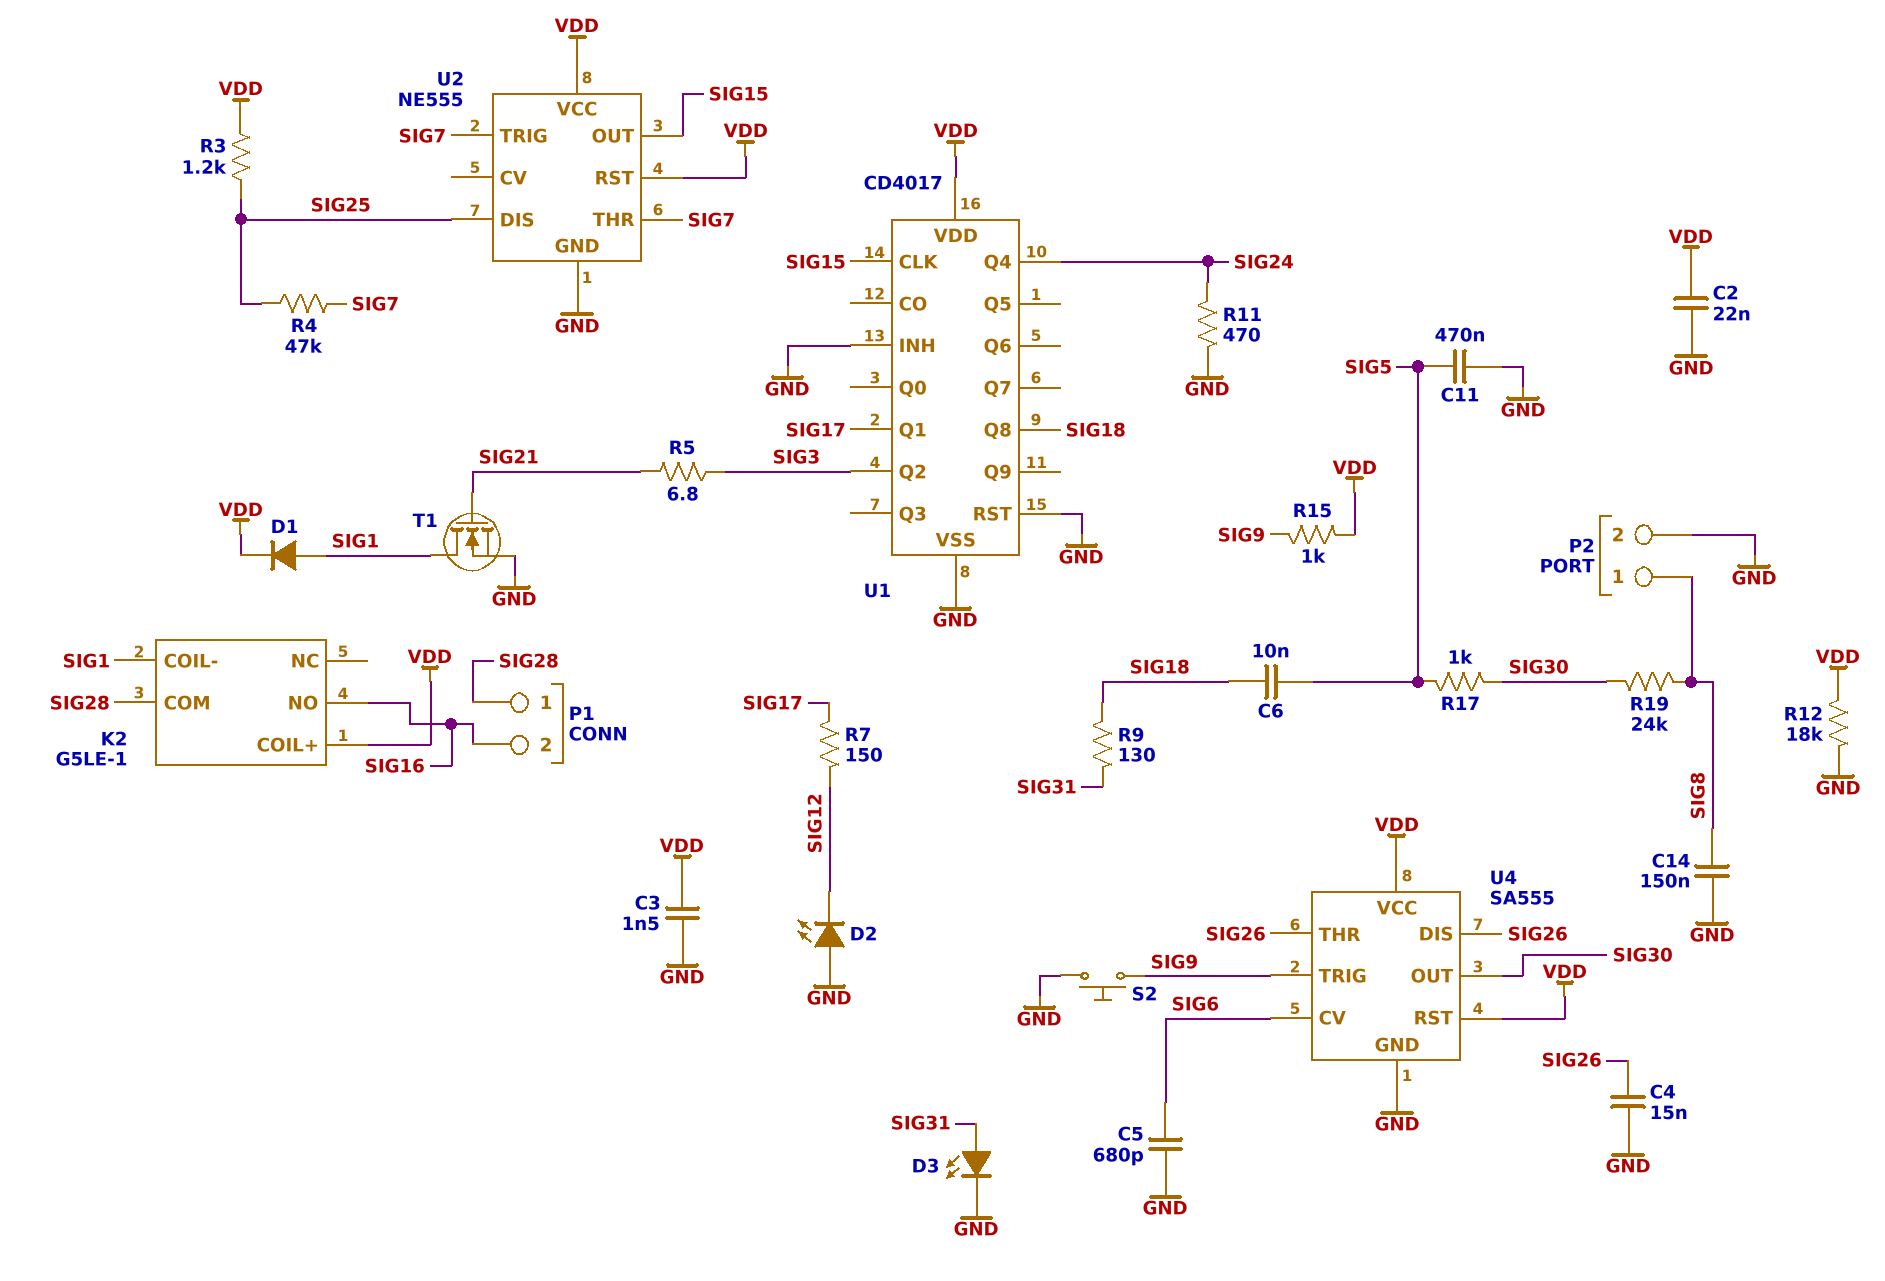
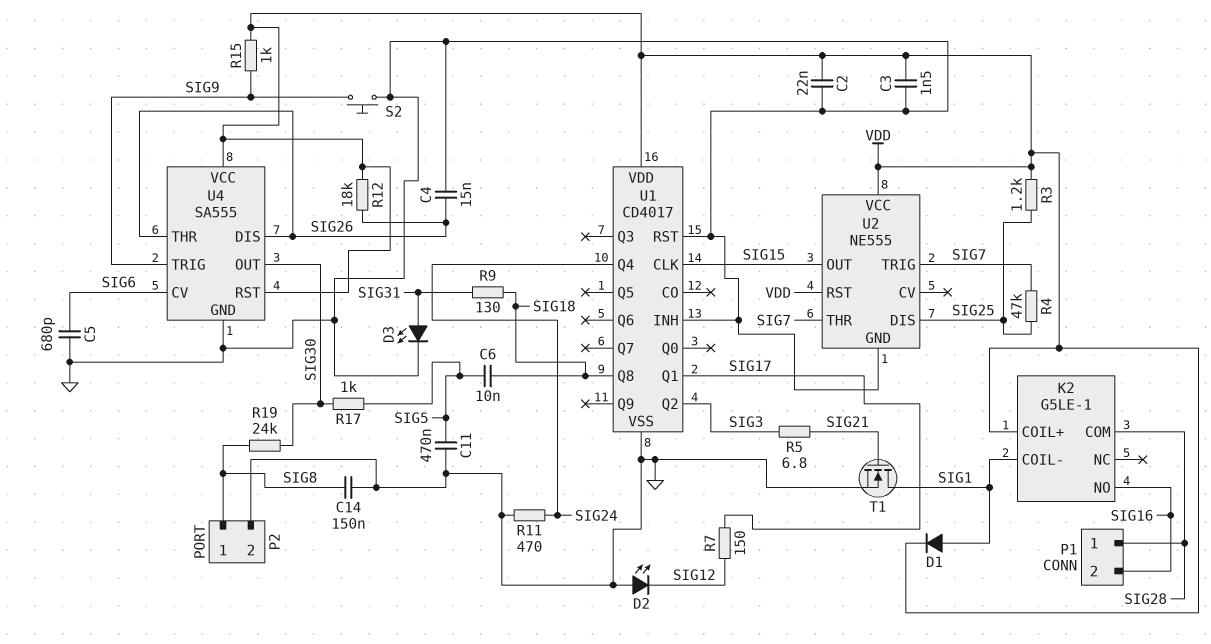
R12: 18k (GND, VDD) -> 18k (SIG26, VDD)

